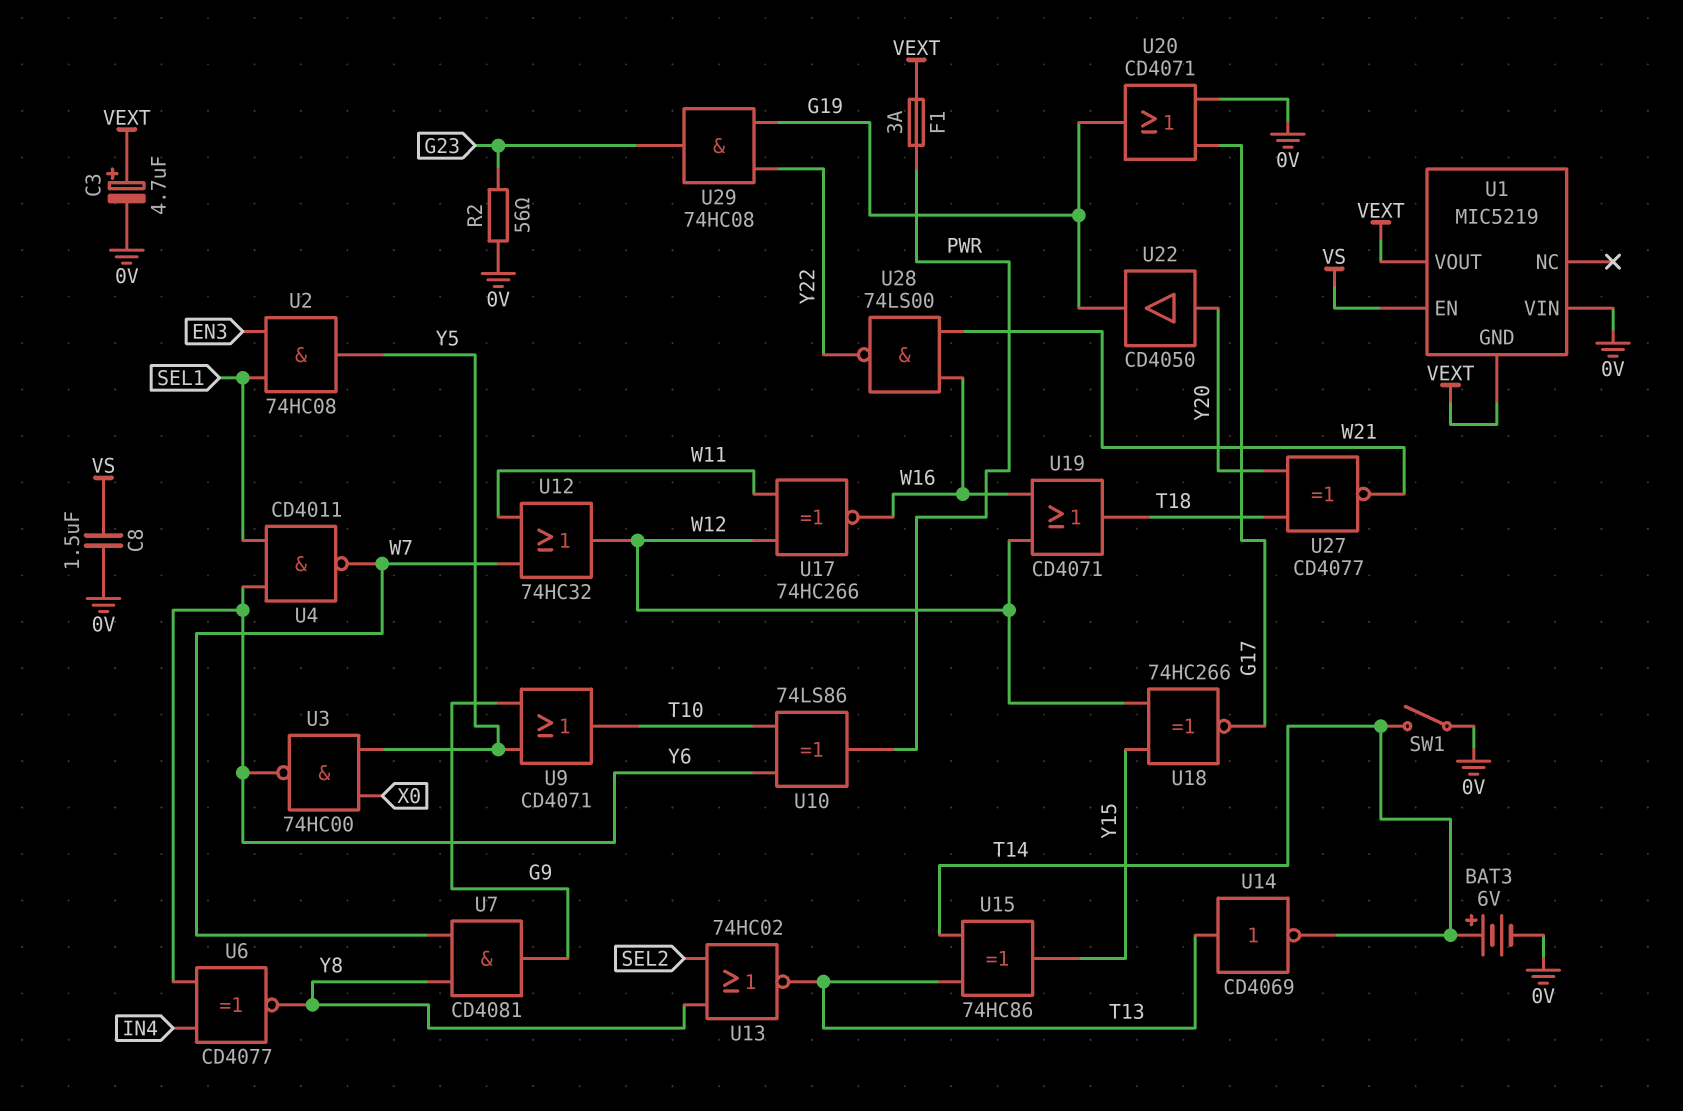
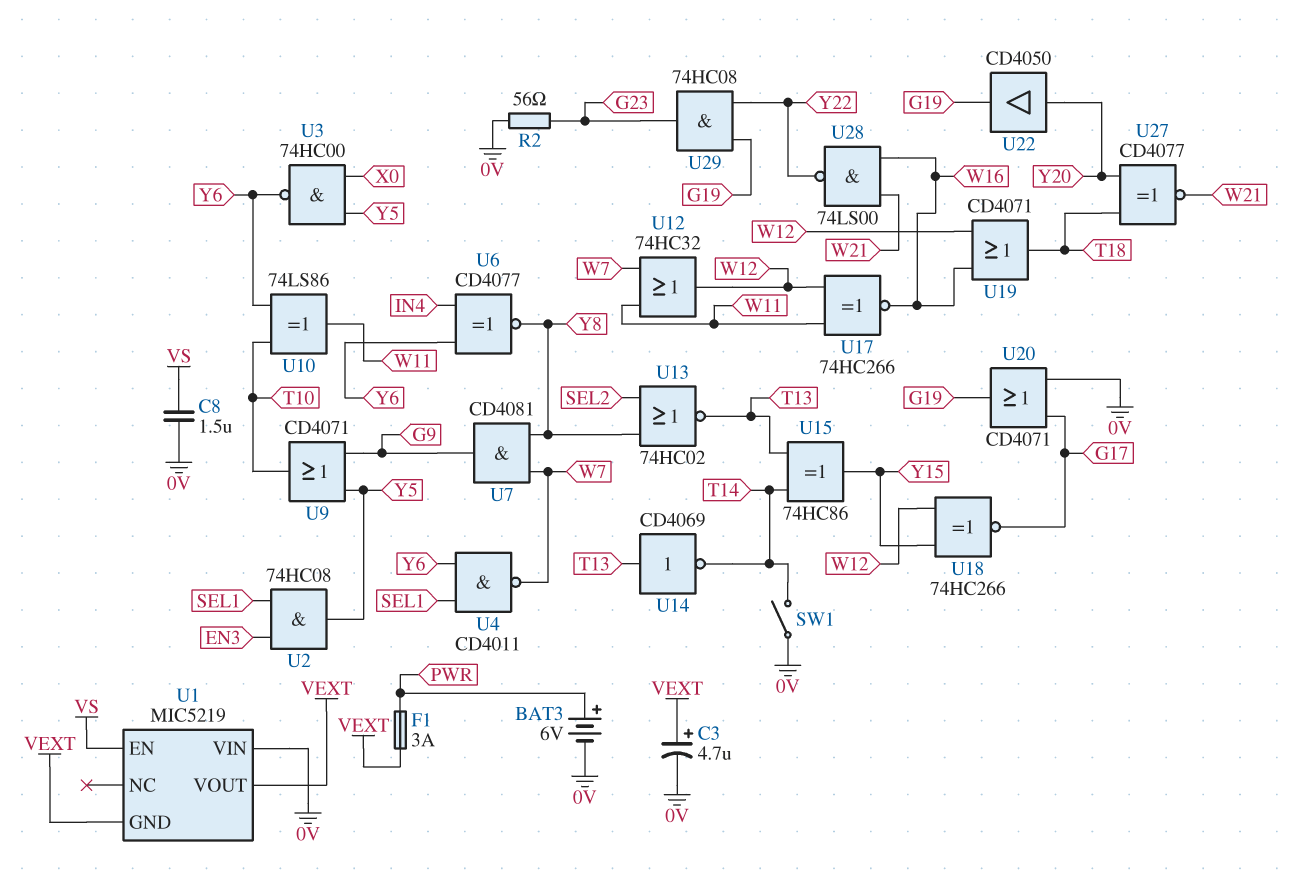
BAT3: 6V (plus T14, minus 0V) -> 6V (plus PWR, minus 0V)
U10: XOR 74LS86 (in T10, in Y6, out PWR) -> XOR 74LS86 (in T10, in Y6, out W11)

